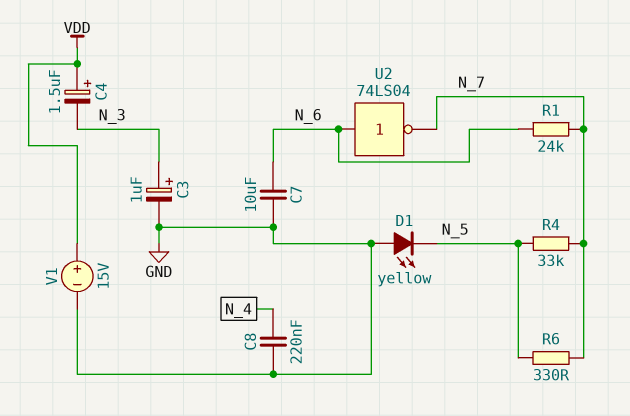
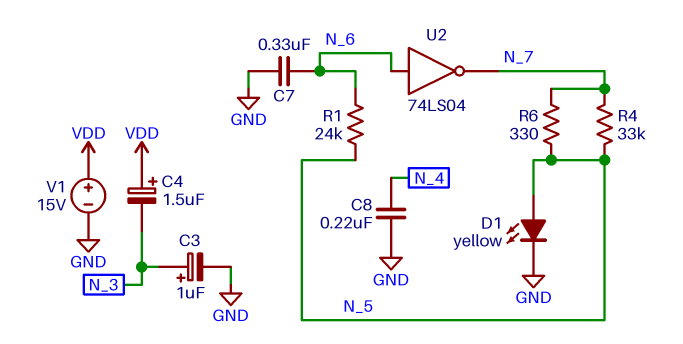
C7: 10uF (GND, N_6) -> 330nF (GND, N_6)
D1: LED yellow (A GND, K N_5) -> LED yellow (A N_5, K GND)
R1: 24k (N_6, N_7) -> 24k (N_5, N_6)

